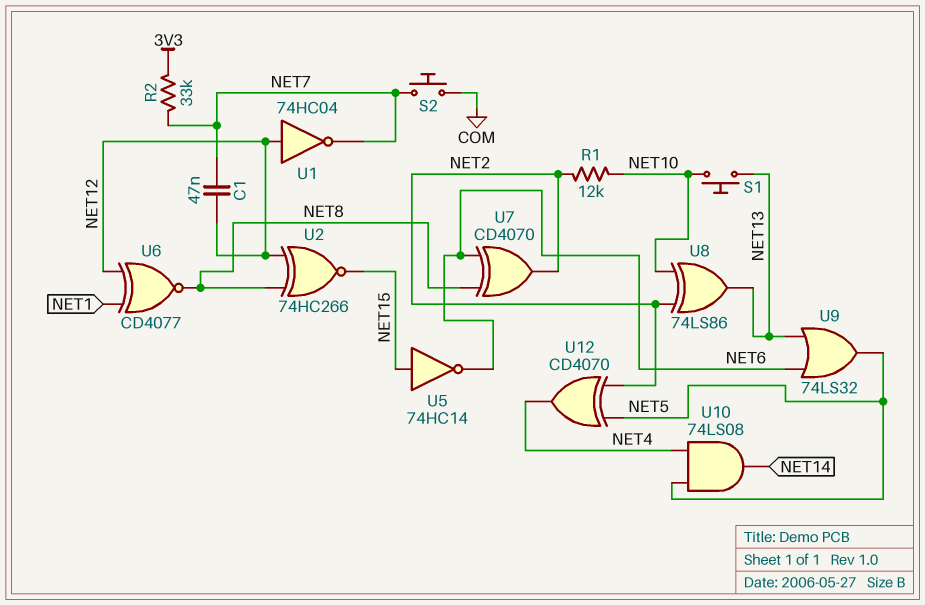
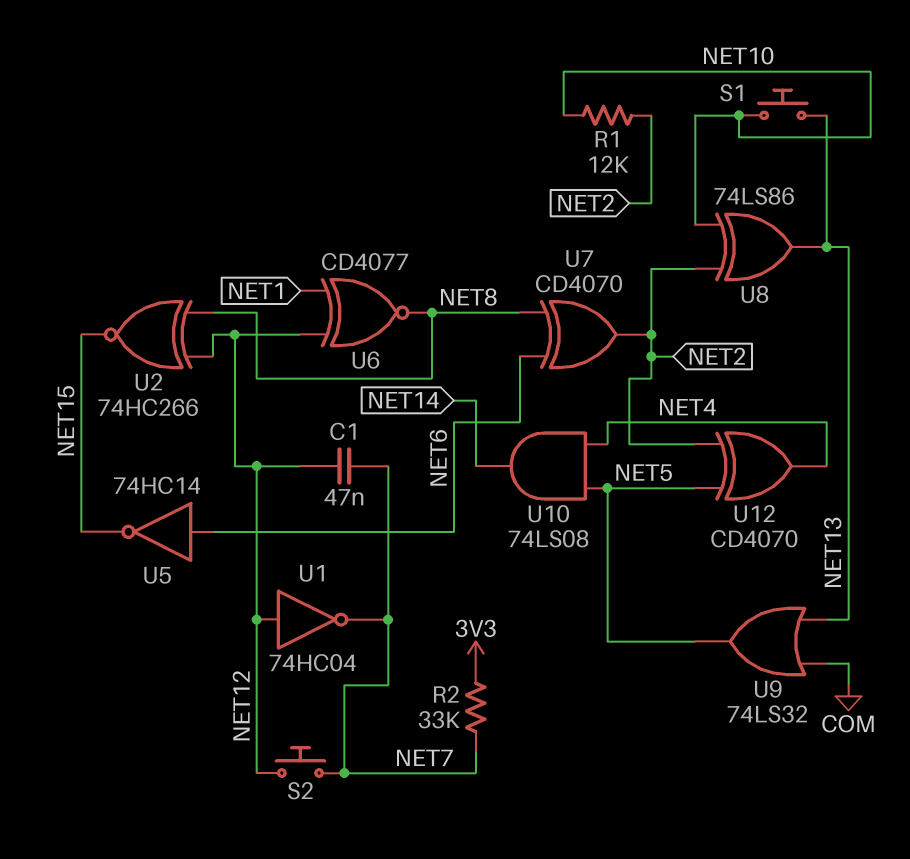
S2: button (COM, NET7) -> button (NET7, NET12)
U5: NOT 74HC14 (in NET15, out NET6) -> NOT 74HC14 (in NET6, out NET15)
U9: OR 74LS32 (in NET6, in NET13, out NET5) -> OR 74LS32 (in COM, in NET13, out NET5)

